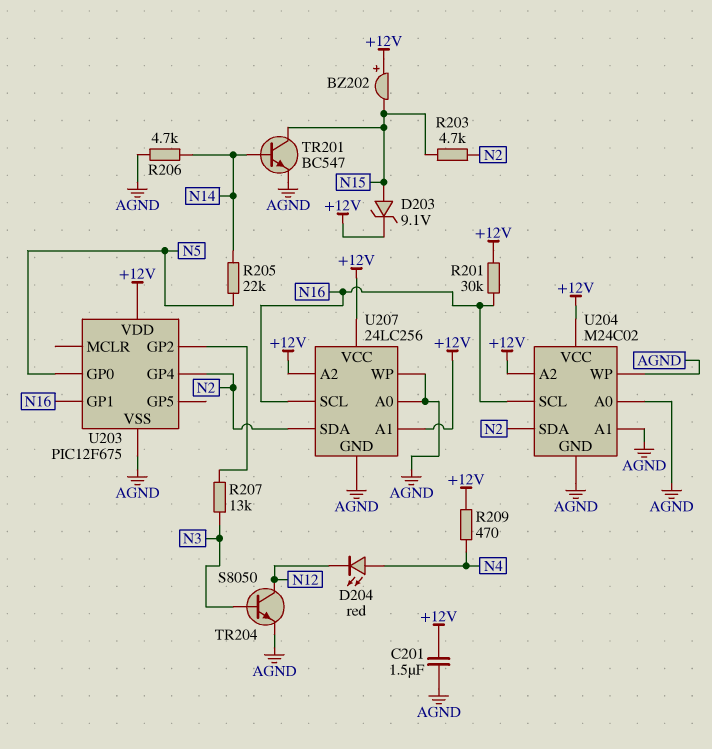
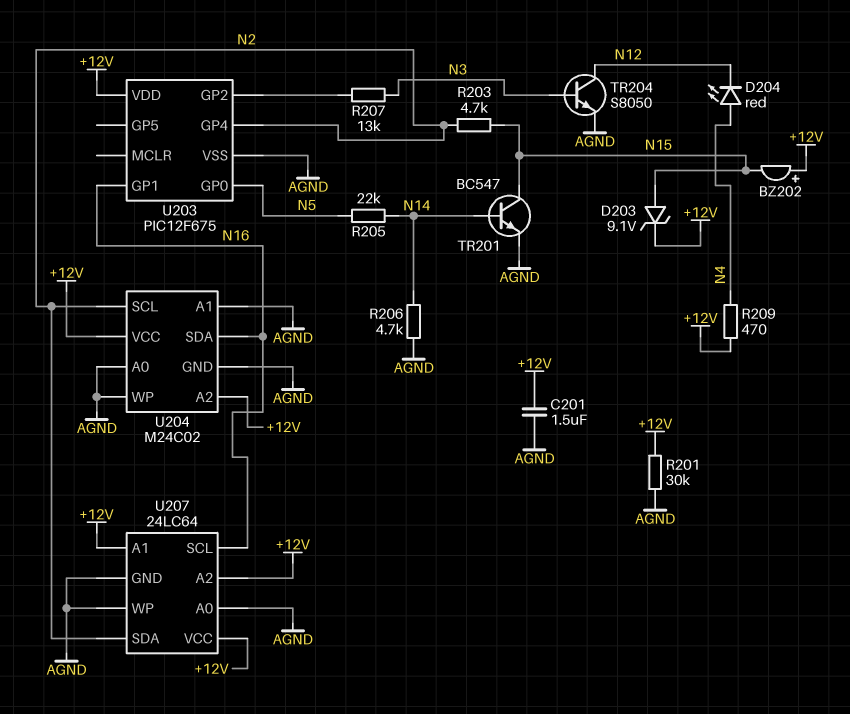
R201: 30k (+12V, N16) -> 30k (+12V, AGND)
U204 pin SCL: N16 -> N2
U204 pin SDA: N2 -> N16
U207: 24LC256 -> 24LC64

